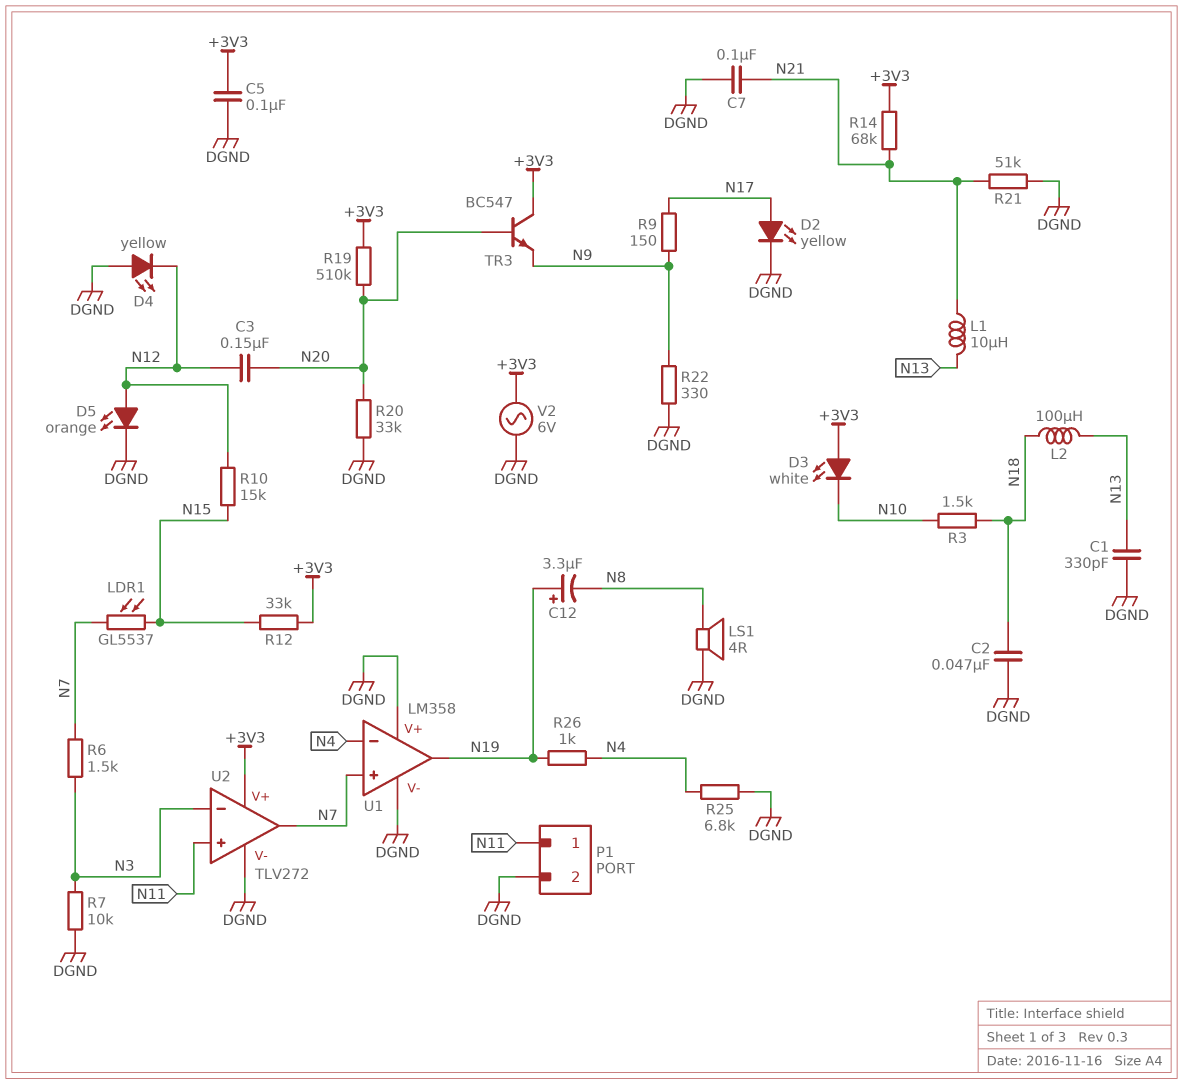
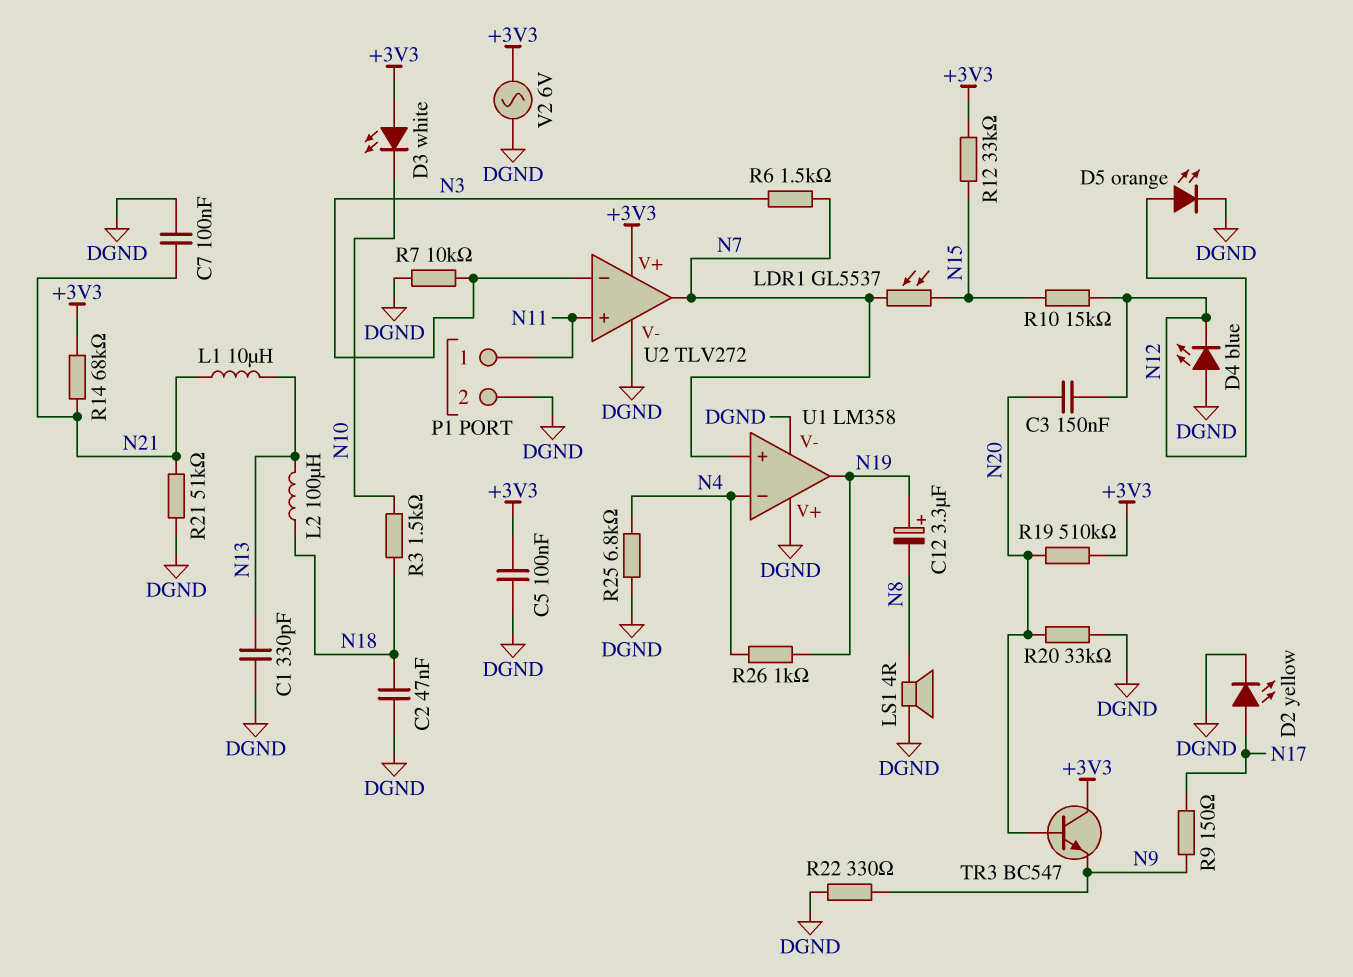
D4: LED yellow (A DGND, K N12) -> LED blue (A DGND, K N12)

